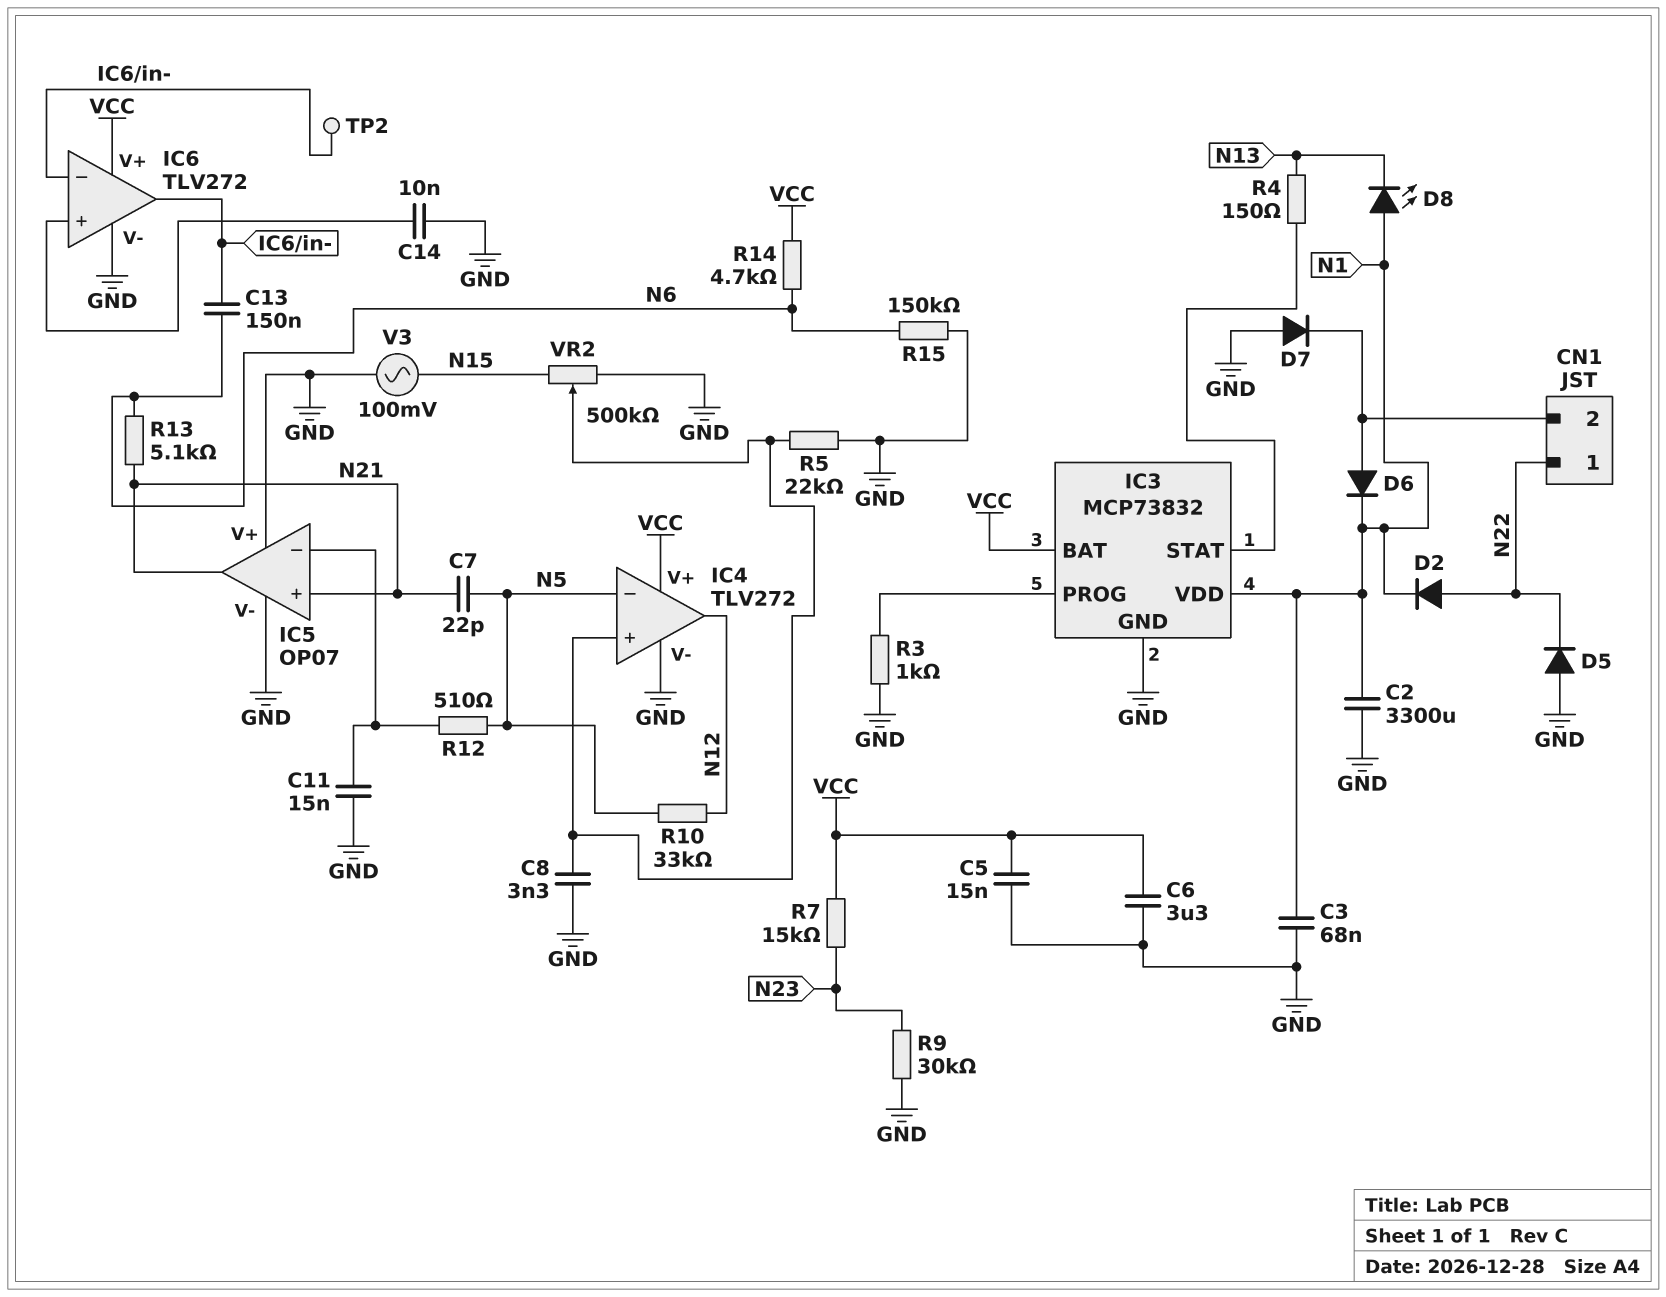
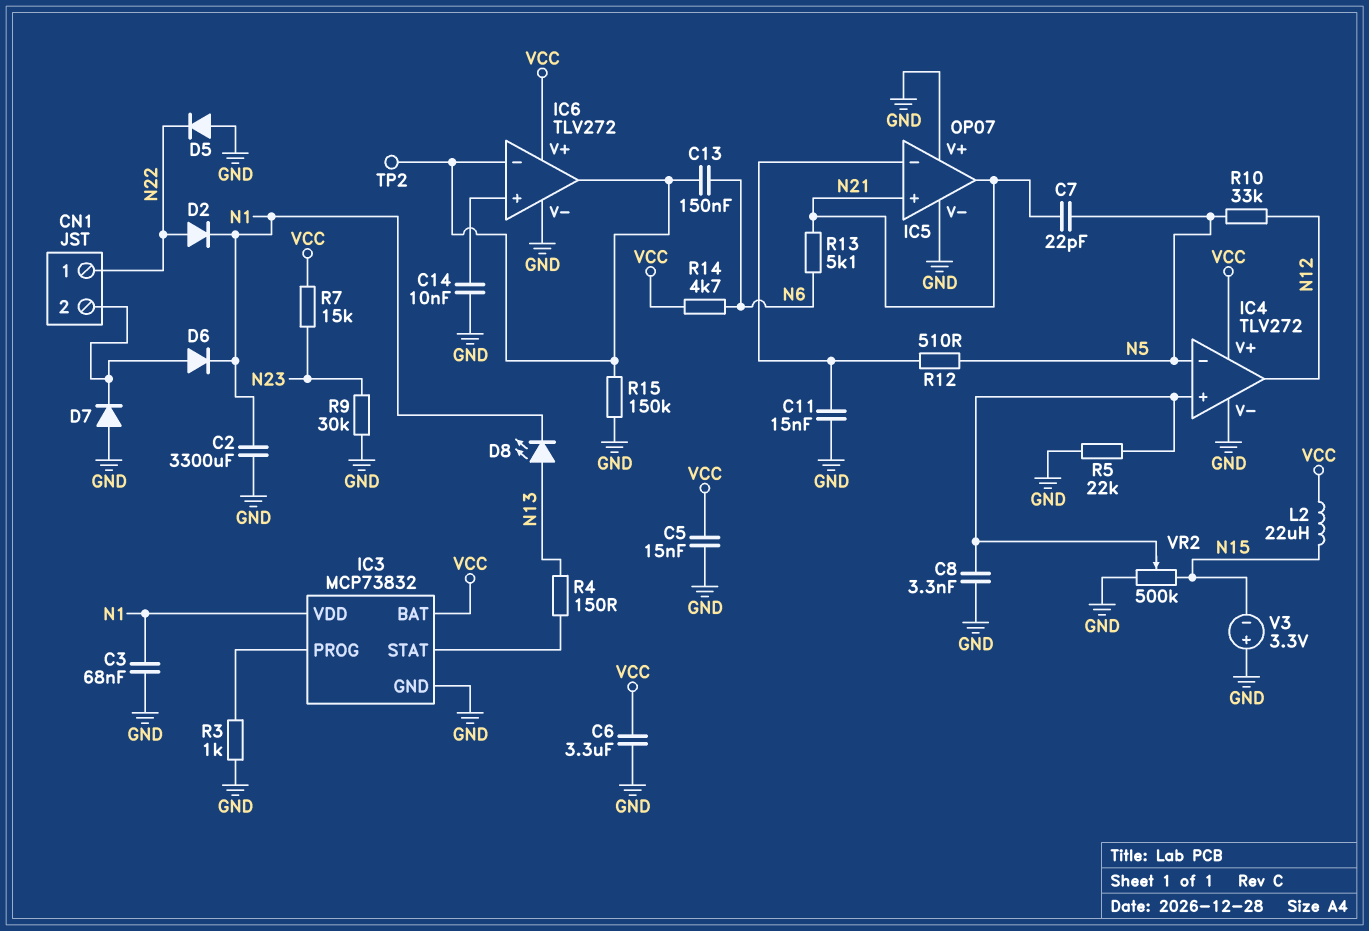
D8: LED (A N1, K N13) -> LED (A N13, K N1)
L2: none -> 22uH (N15, VCC)
R15: 150k (GND, N6) -> 150k (GND, IC6/in-)
V3: AC 100mV (GND, N15) -> 3.3V (plus GND, minus N15)

